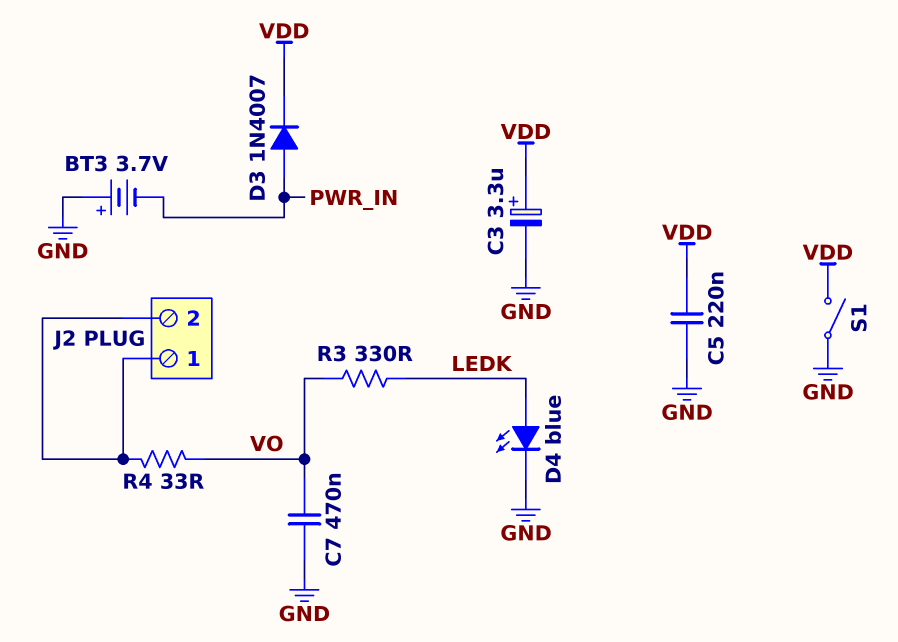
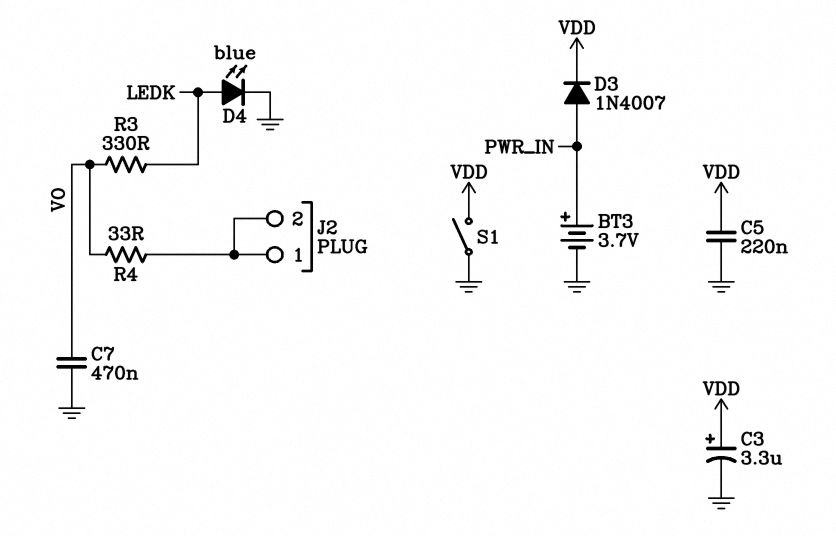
BT3: 3.7V (plus GND, minus PWR_IN) -> 3.7V (plus PWR_IN, minus GND)

